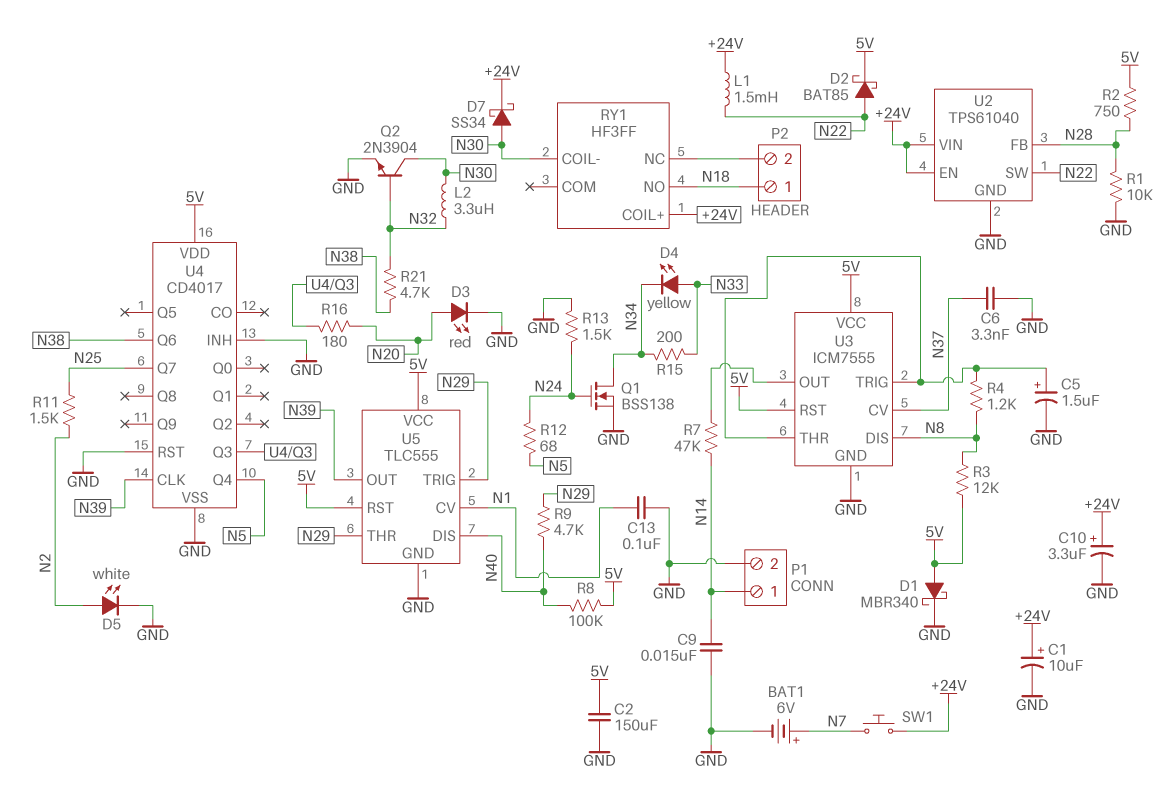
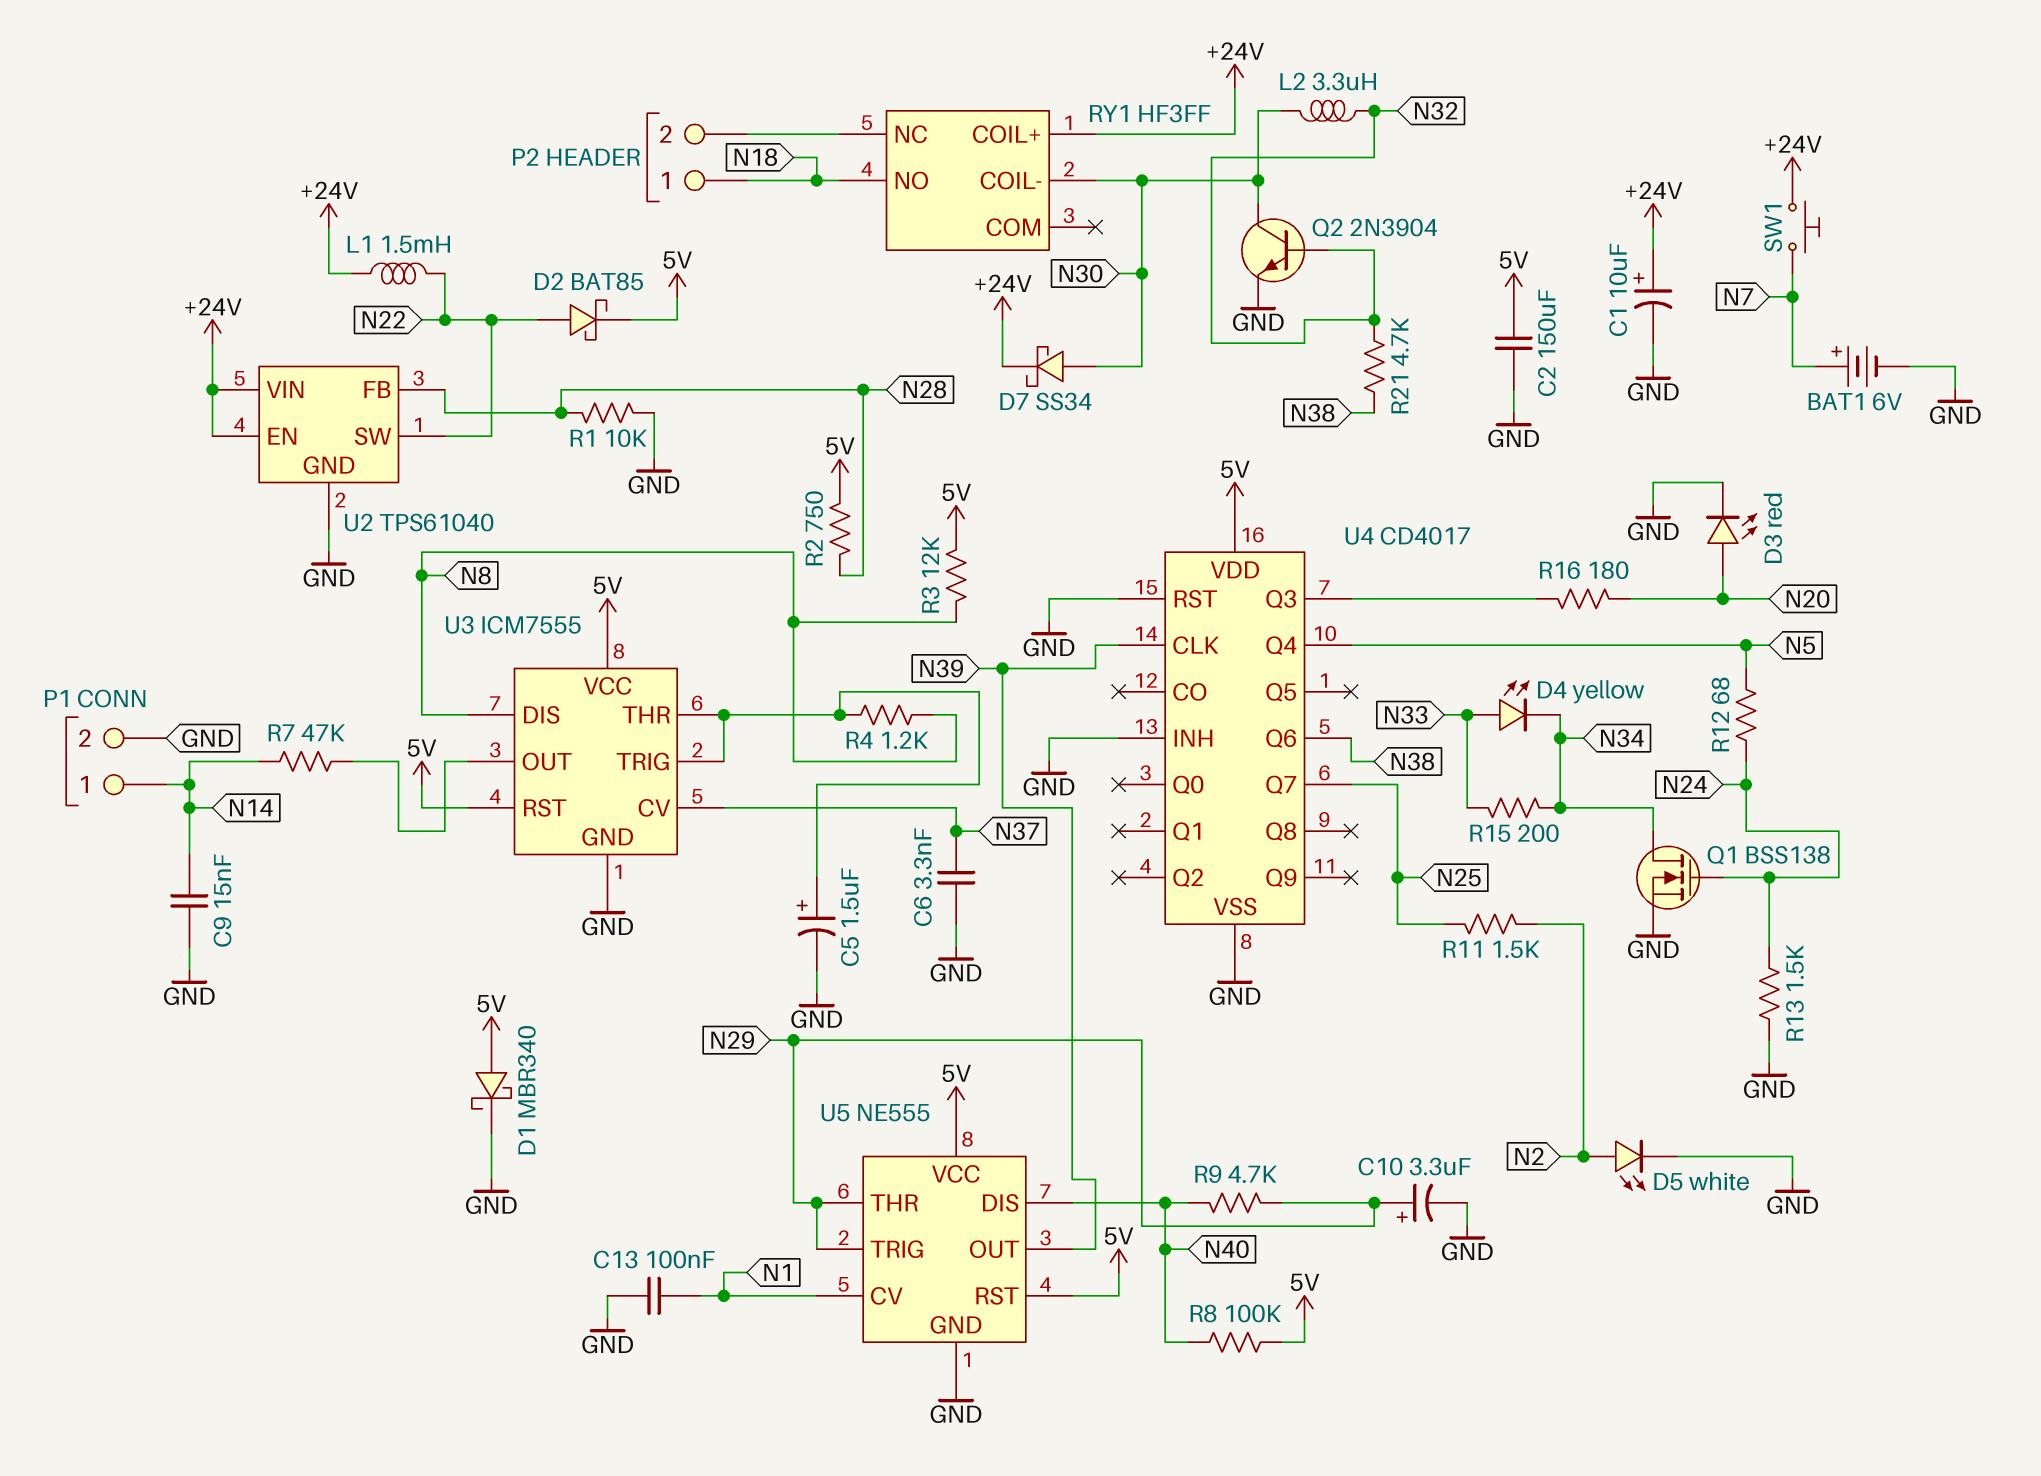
C10: 3.3uF (plus +24V, minus GND) -> 3.3uF (plus N29, minus GND)
U5: TLC555 -> NE555

